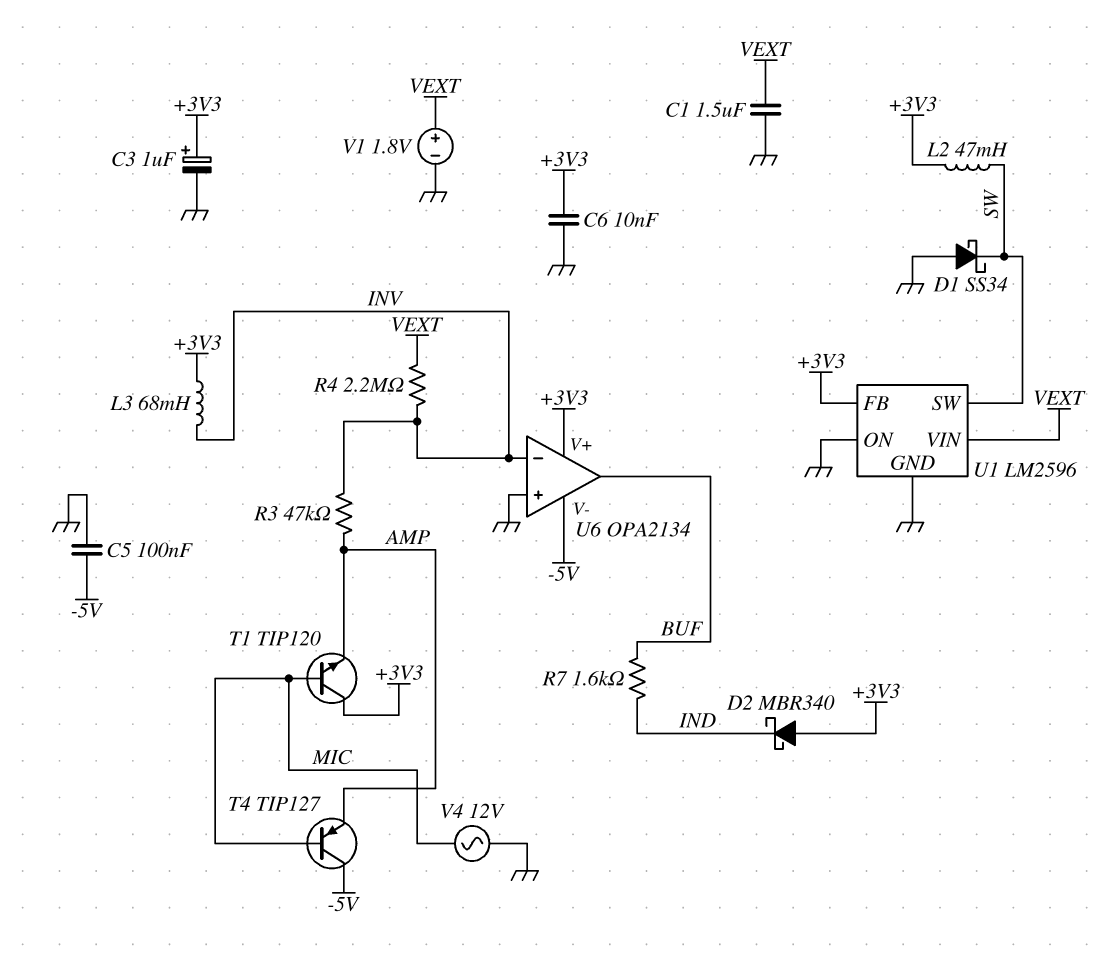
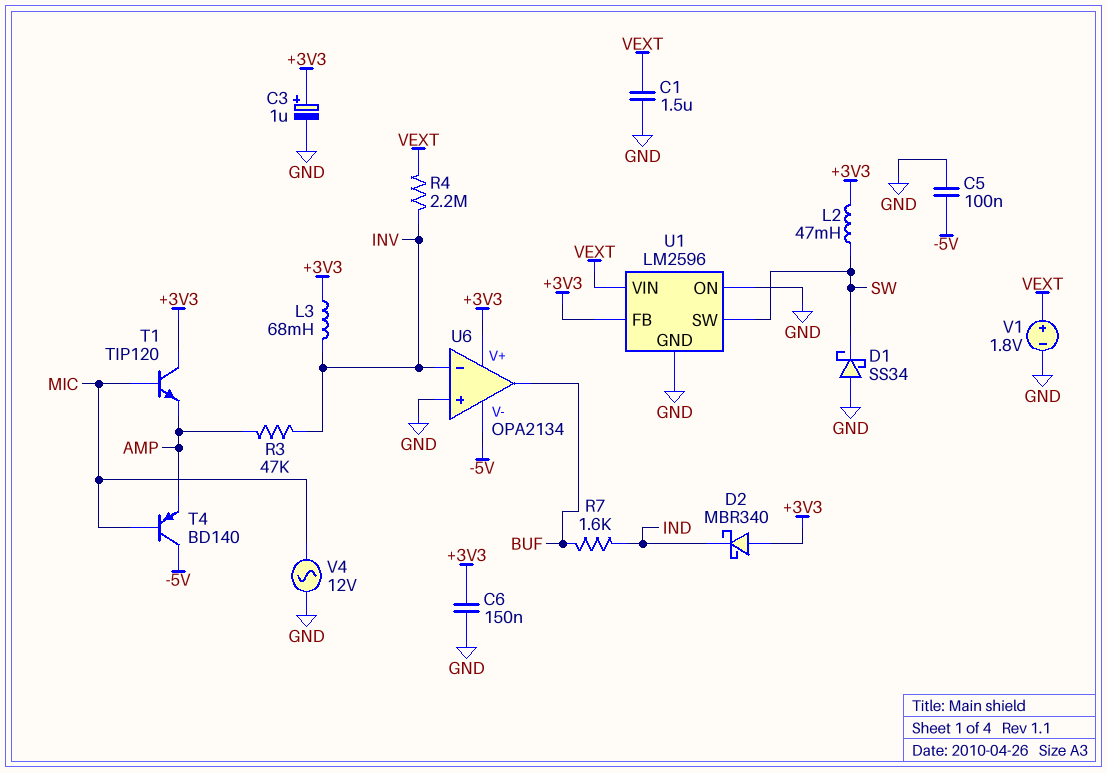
C6: 10nF (+3V3, GND) -> 150nF (+3V3, GND)
T4: PNP TIP127 (B MIC, C -5V, E AMP) -> PNP BD140 (B MIC, C -5V, E AMP)

